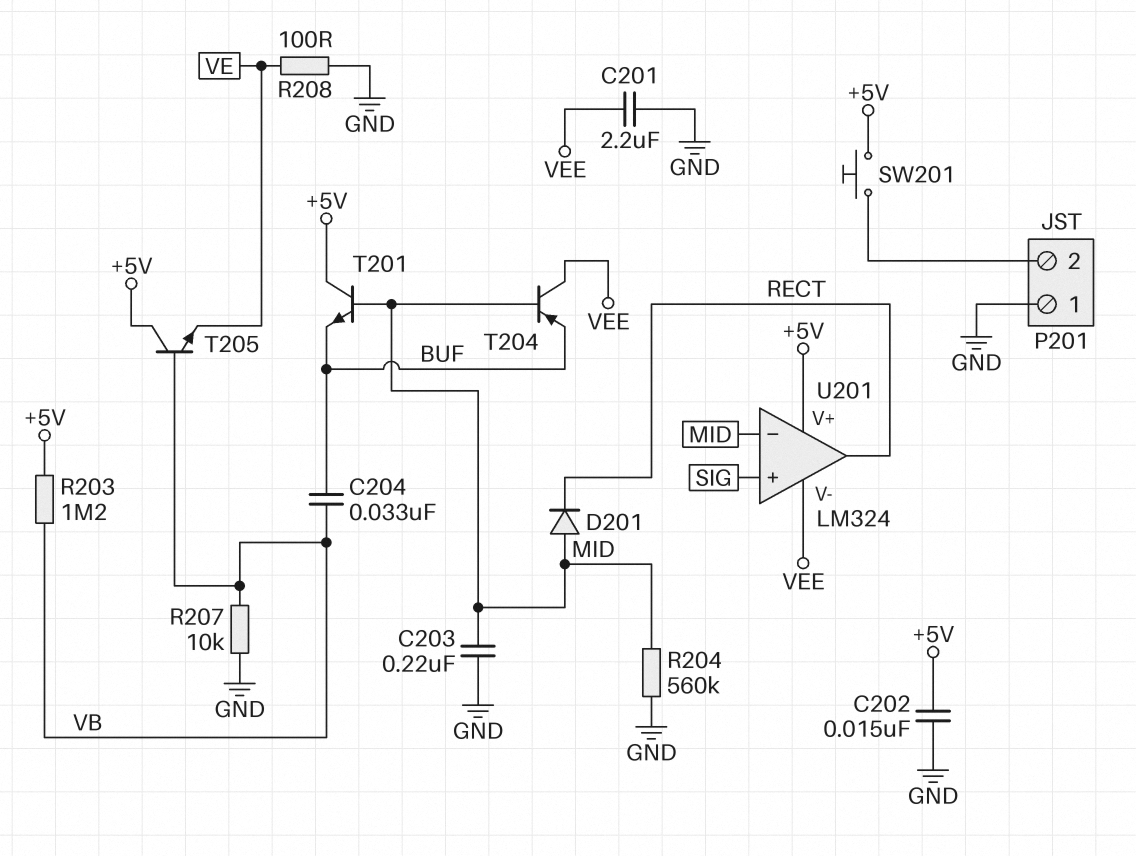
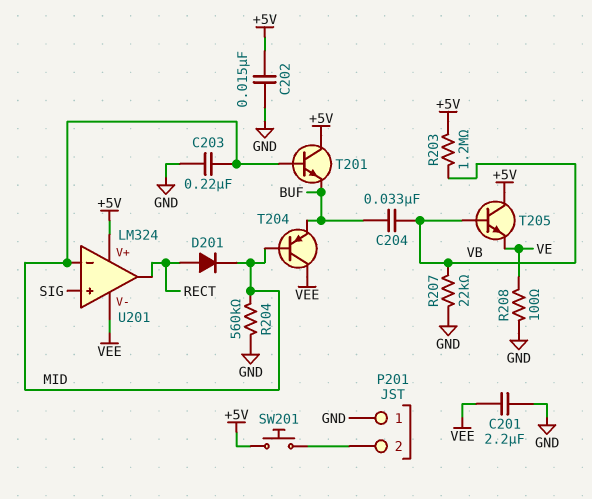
D201: diode (A MID, K RECT) -> diode (A RECT, K MID)
R207: 10k (GND, VB) -> 22k (GND, VB)

